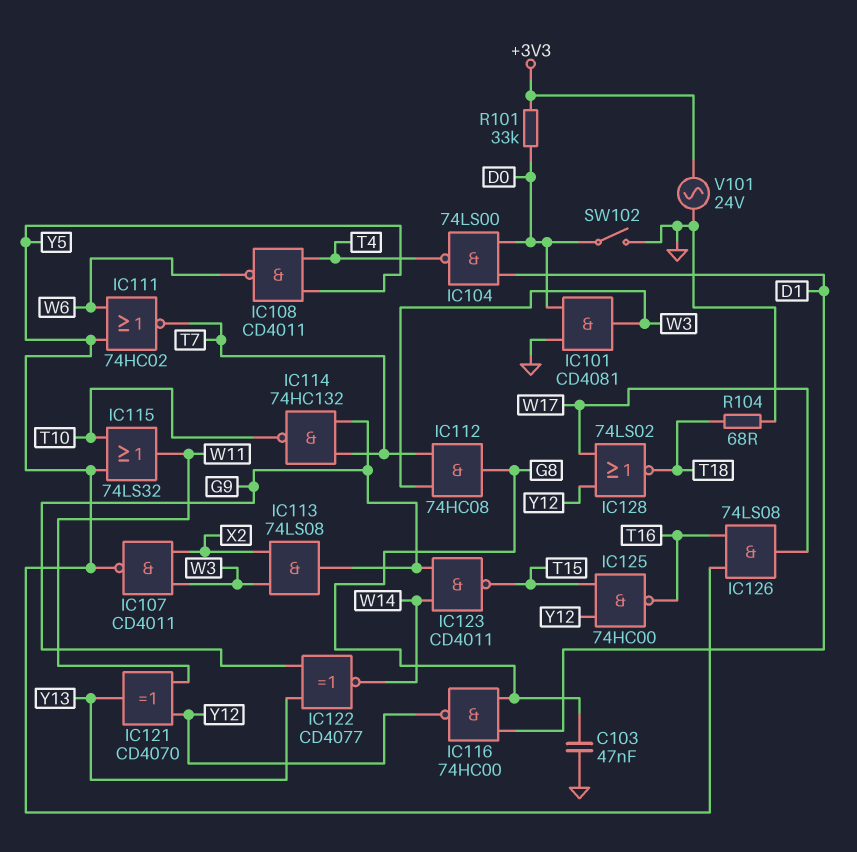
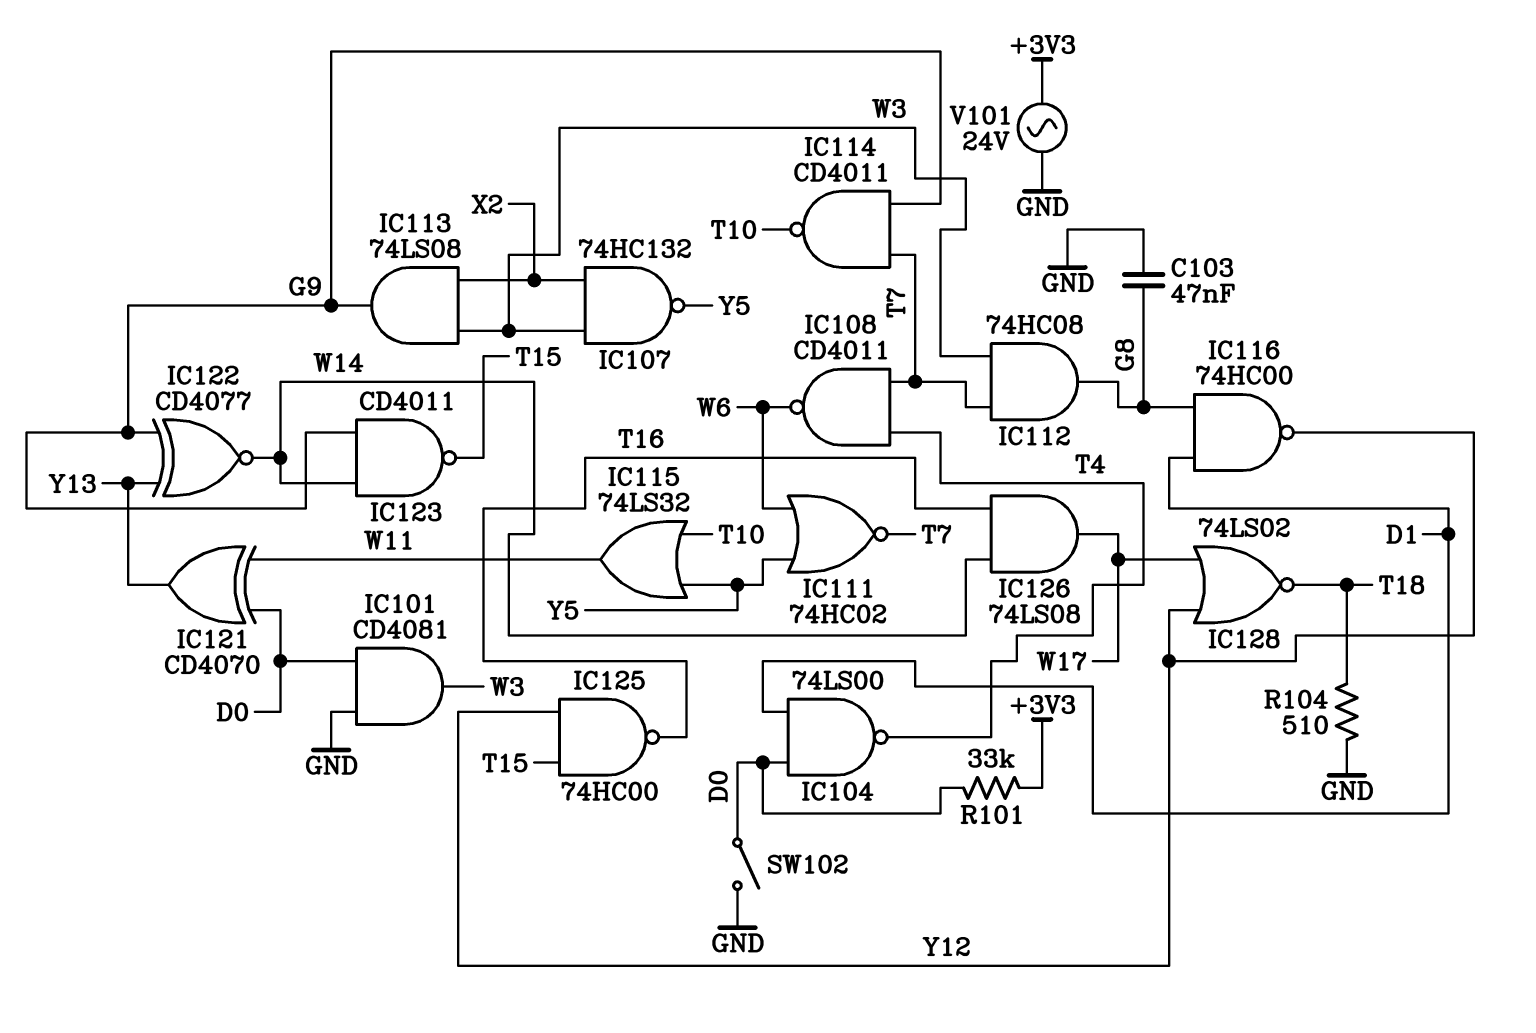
IC107: NAND CD4011 (in W3, in X2, out Y5) -> NAND 74HC132 (in W3, in X2, out Y5)
IC108: NAND CD4011 (in T4, in Y5, out W6) -> NAND CD4011 (in T4, in T7, out W6)
IC114: NAND 74HC132 (in G9, in T7, out T10) -> NAND CD4011 (in G9, in T7, out T10)
IC121: XOR CD4070 (in W11, in Y12, out Y13) -> XOR CD4070 (in D0, in W11, out Y13)
IC126: AND 74LS08 (in T16, in Y5, out W17) -> AND 74LS08 (in T16, in W14, out W17)
R104: 68 (GND, T18) -> 510 (GND, T18)

